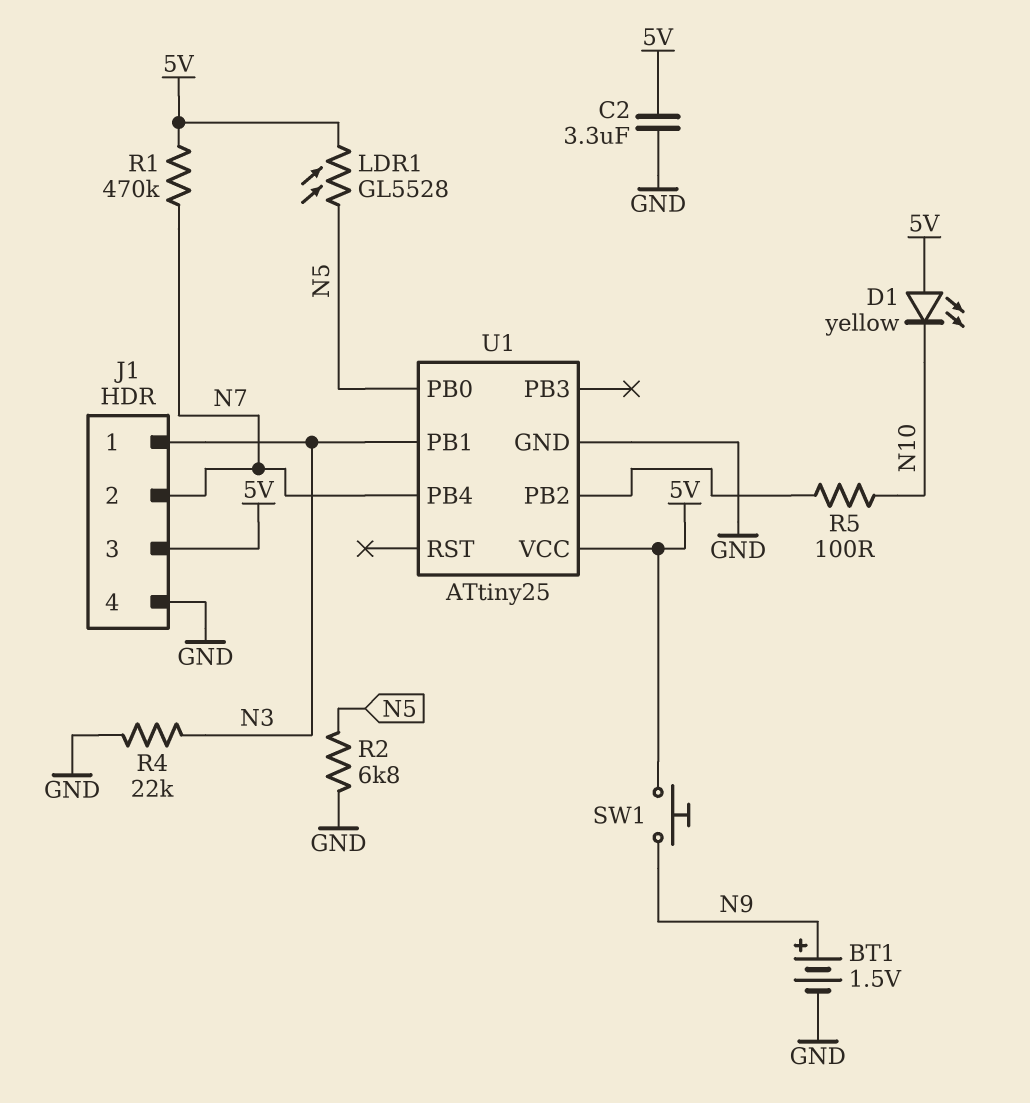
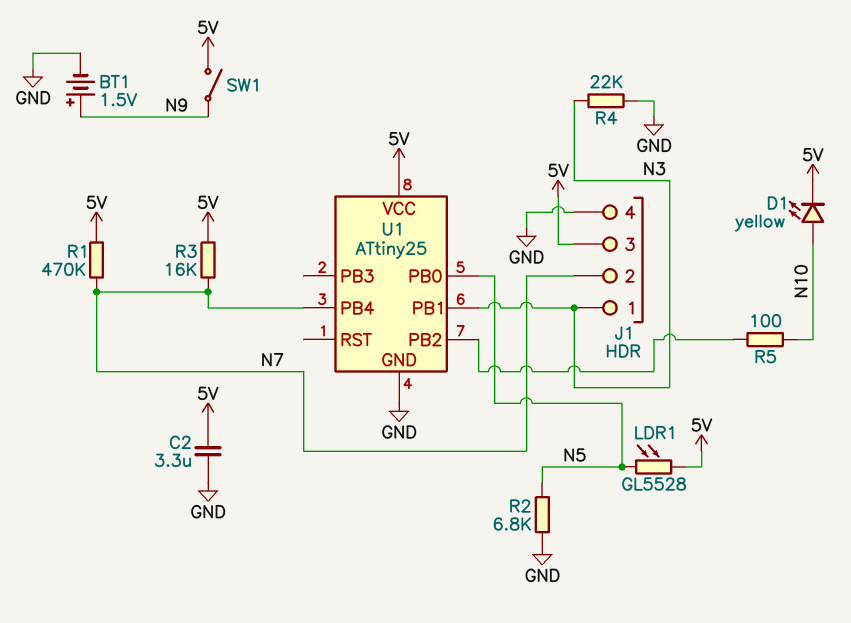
D1: LED yellow (A 5V, K N10) -> LED yellow (A N10, K 5V)
R3: none -> 16k (5V, N7)
SW1: button (5V, N9) -> switch (5V, N9)

